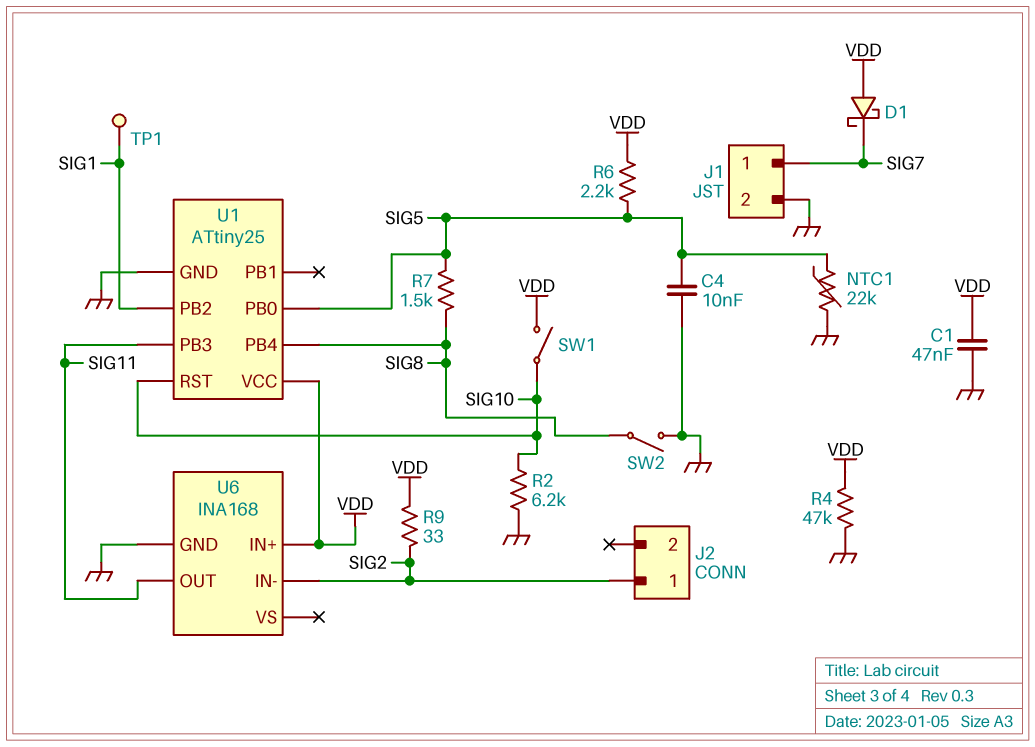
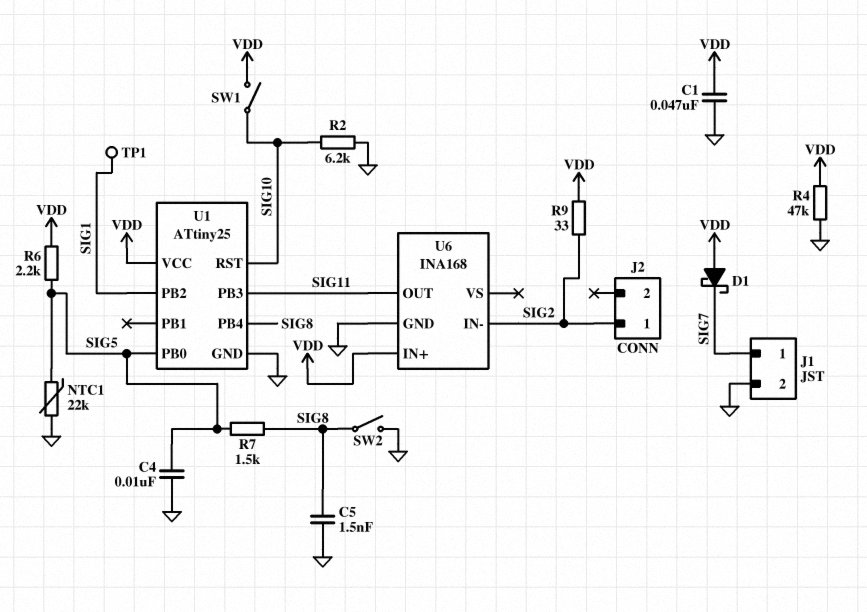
C5: none -> 1.5nF (GND, SIG8)

